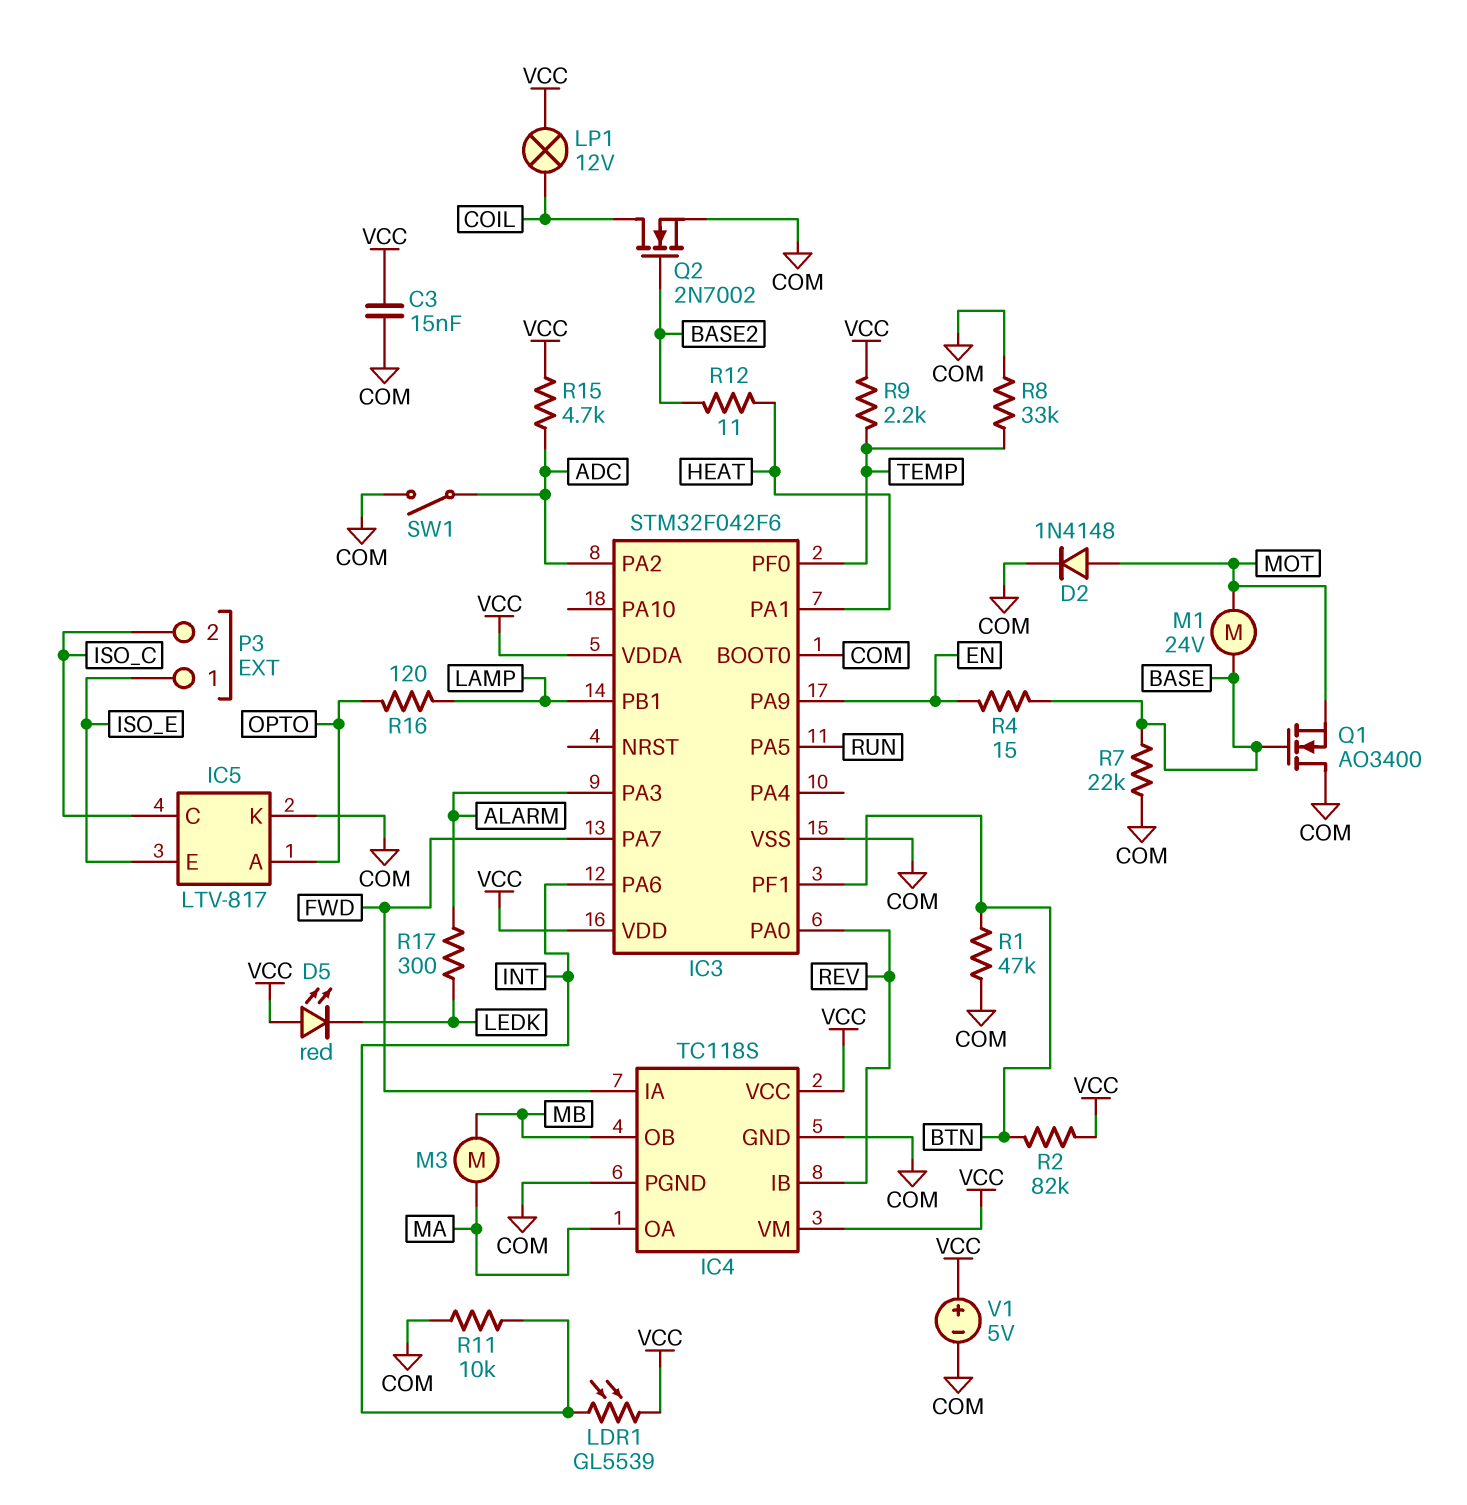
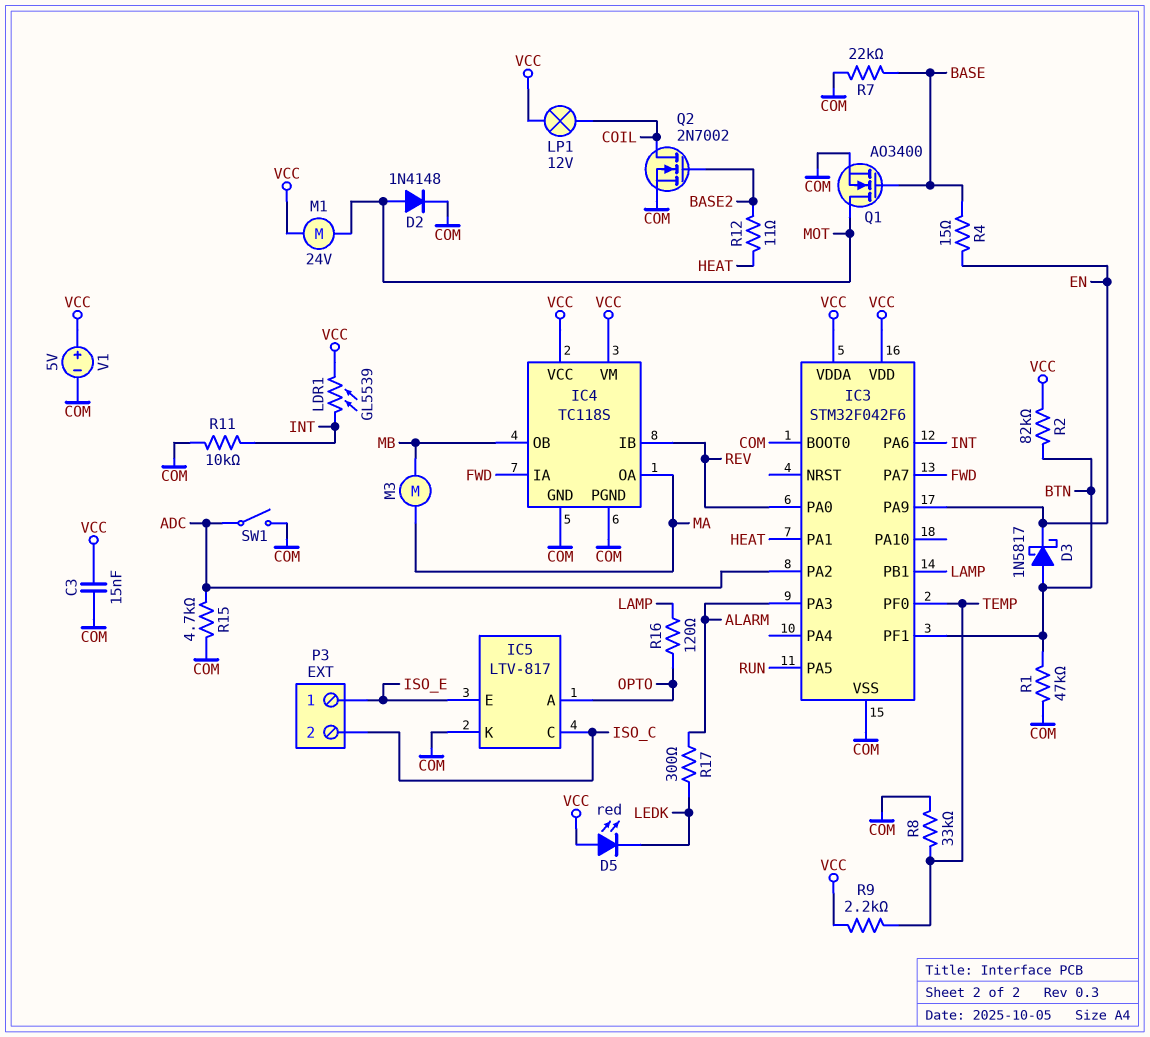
D3: none -> schottky 1N5817 (A BTN, K EN)
M1: motor 24V (BASE, MOT) -> motor 24V (MOT, VCC)
Q1: NMOS AO3400 (G BASE, D COM, S MOT) -> NMOS AO3400 (G BASE, D MOT, S COM)
R15: 4.7k (ADC, VCC) -> 4.7k (ADC, COM)

